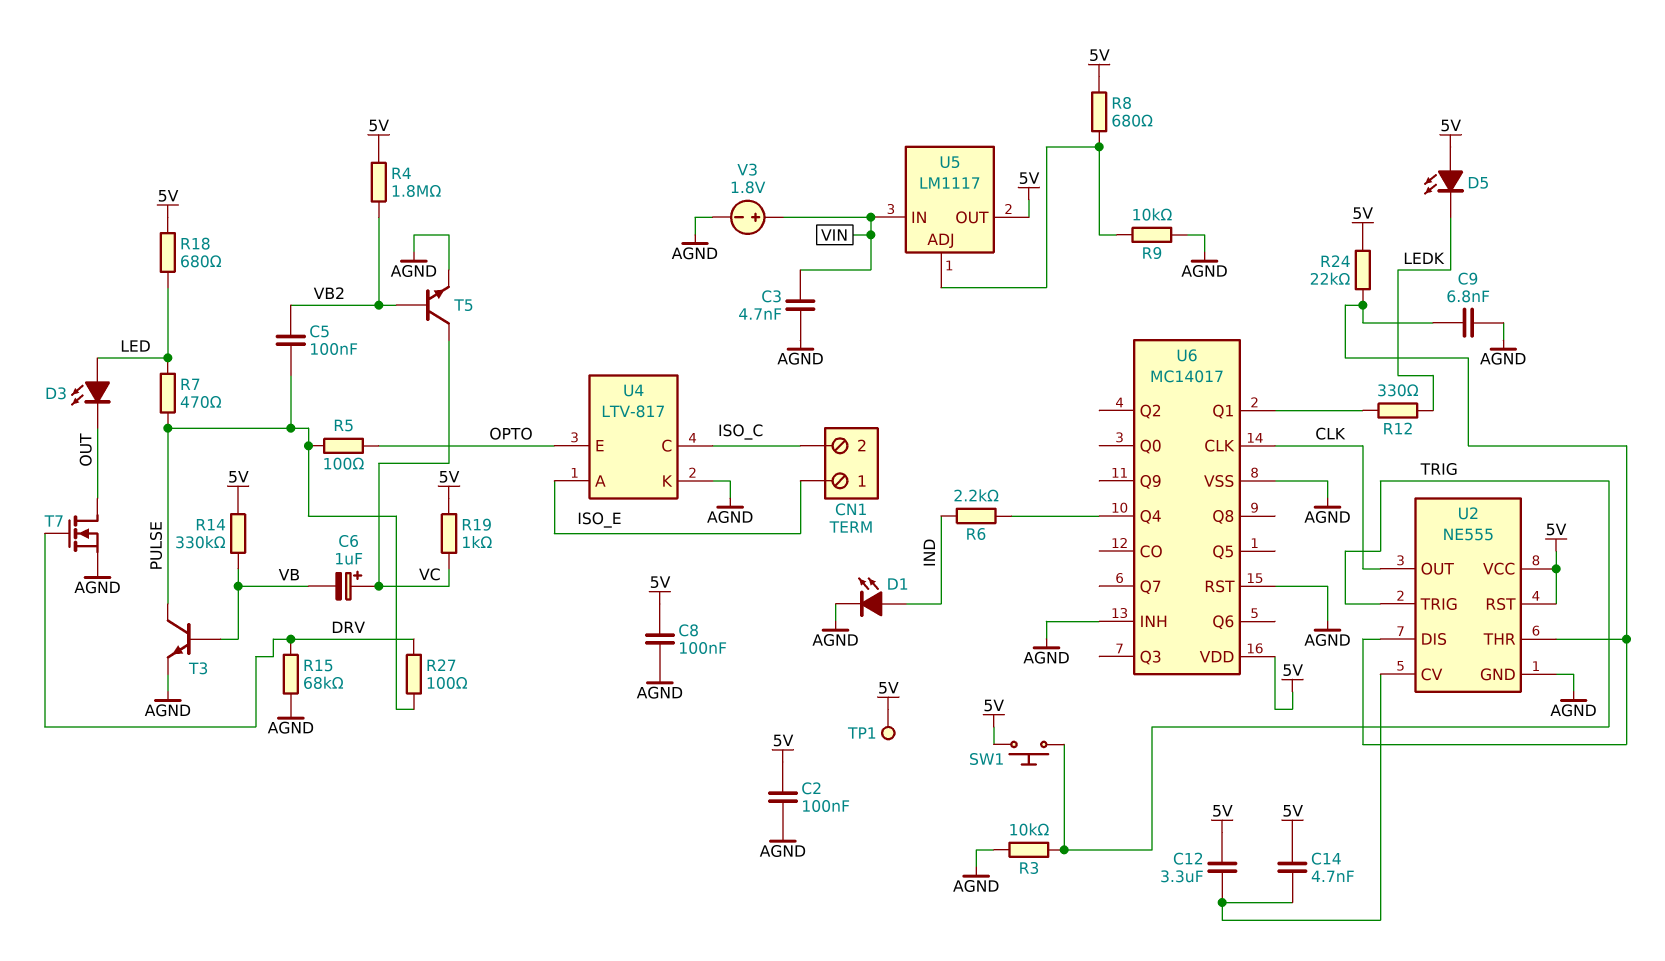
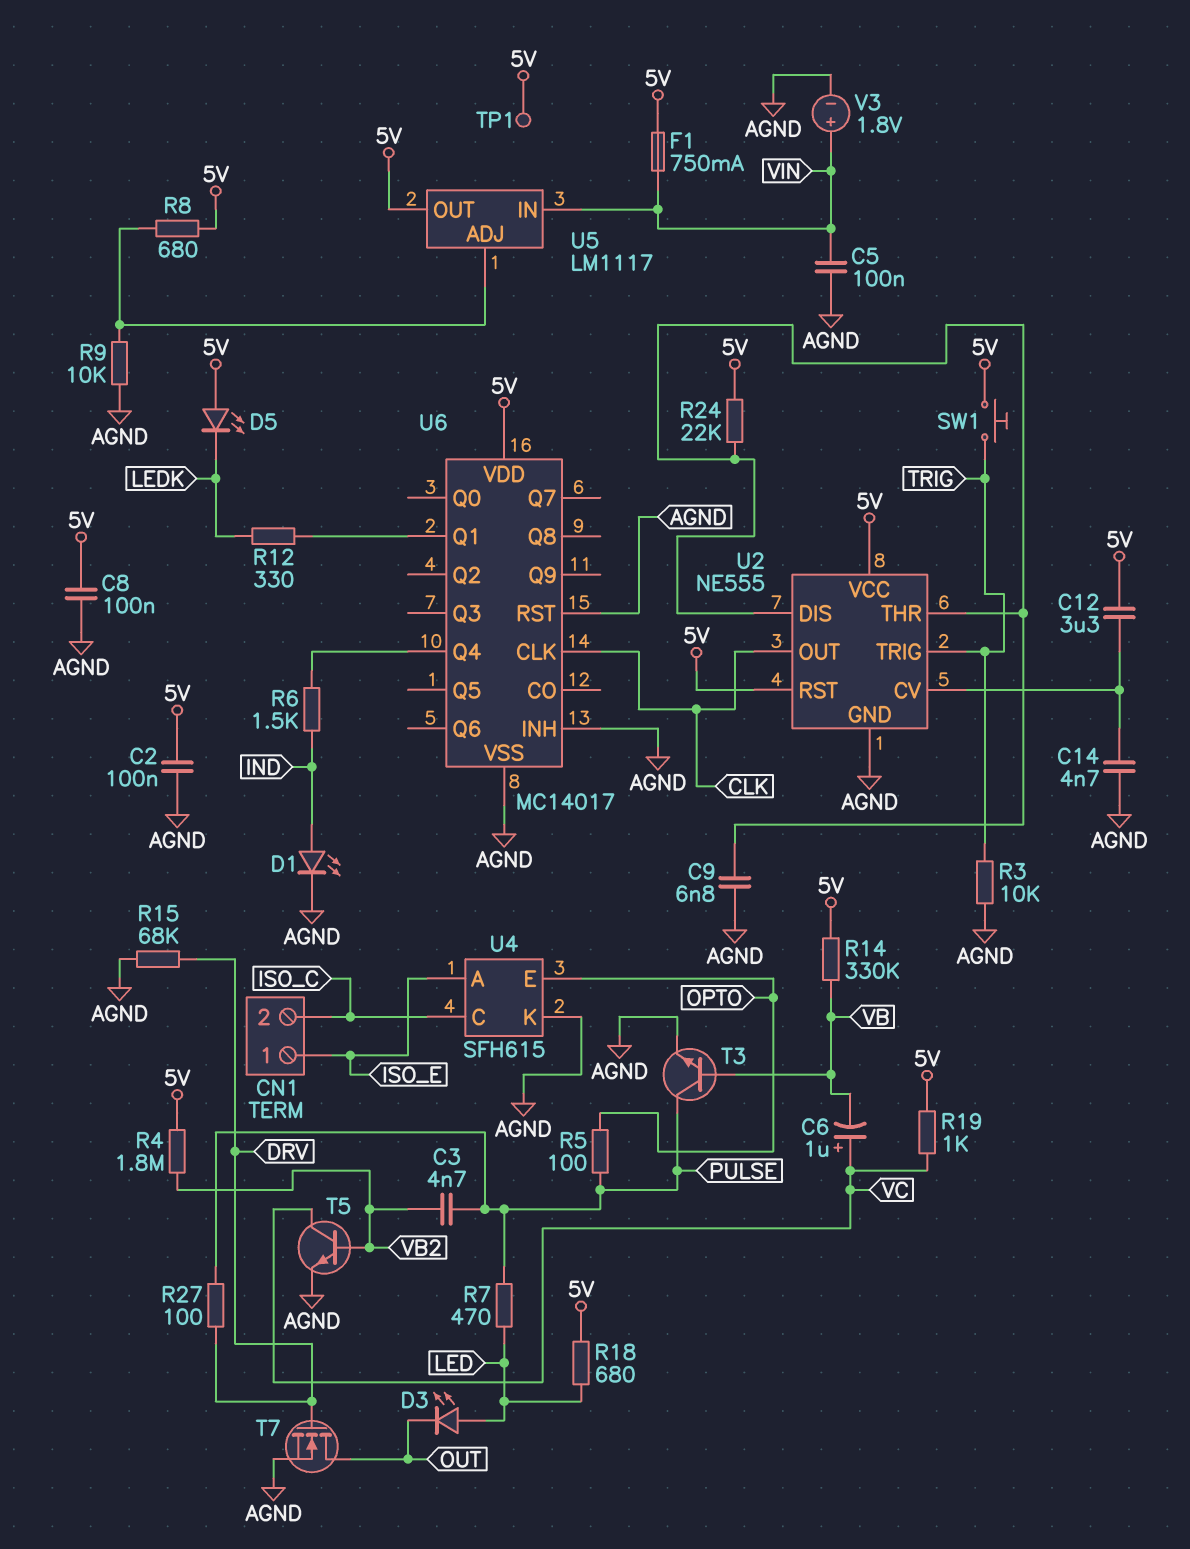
C3: 4.7nF (AGND, VIN) -> 4.7nF (PULSE, VB2)
C5: 100nF (PULSE, VB2) -> 100nF (AGND, VIN)
C14: 4.7nF (5V, U2/CV) -> 4.7nF (AGND, U2/CV)
F1: none -> 750mA (5V, VIN)
R6: 2.2k (IND, U6/Q4) -> 1.5k (IND, U6/Q4)
U4: LTV-817 -> SFH615

